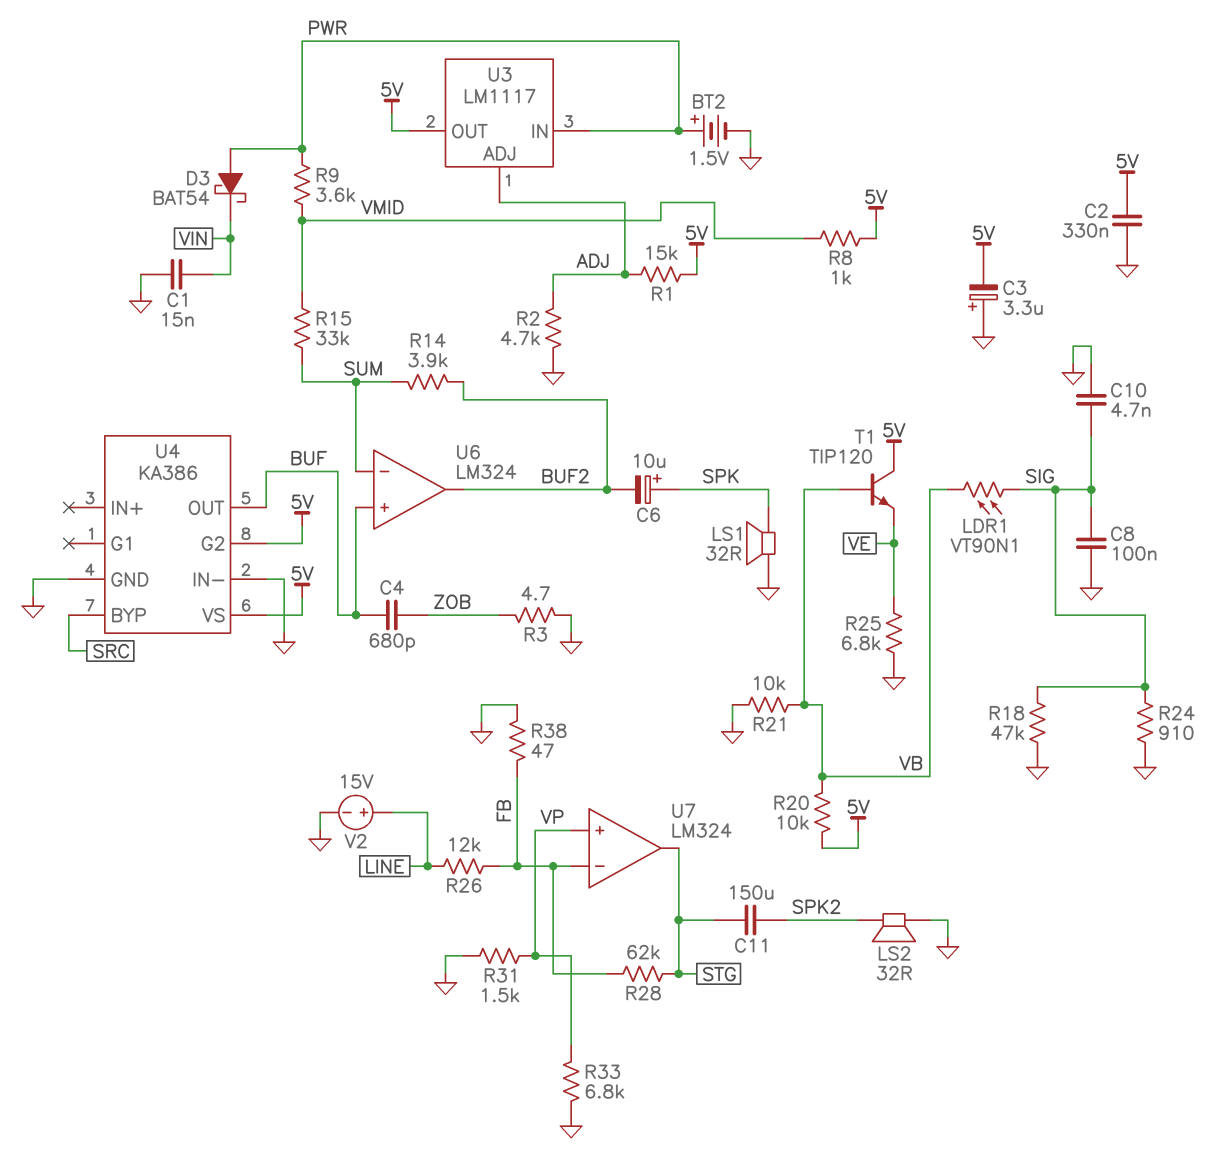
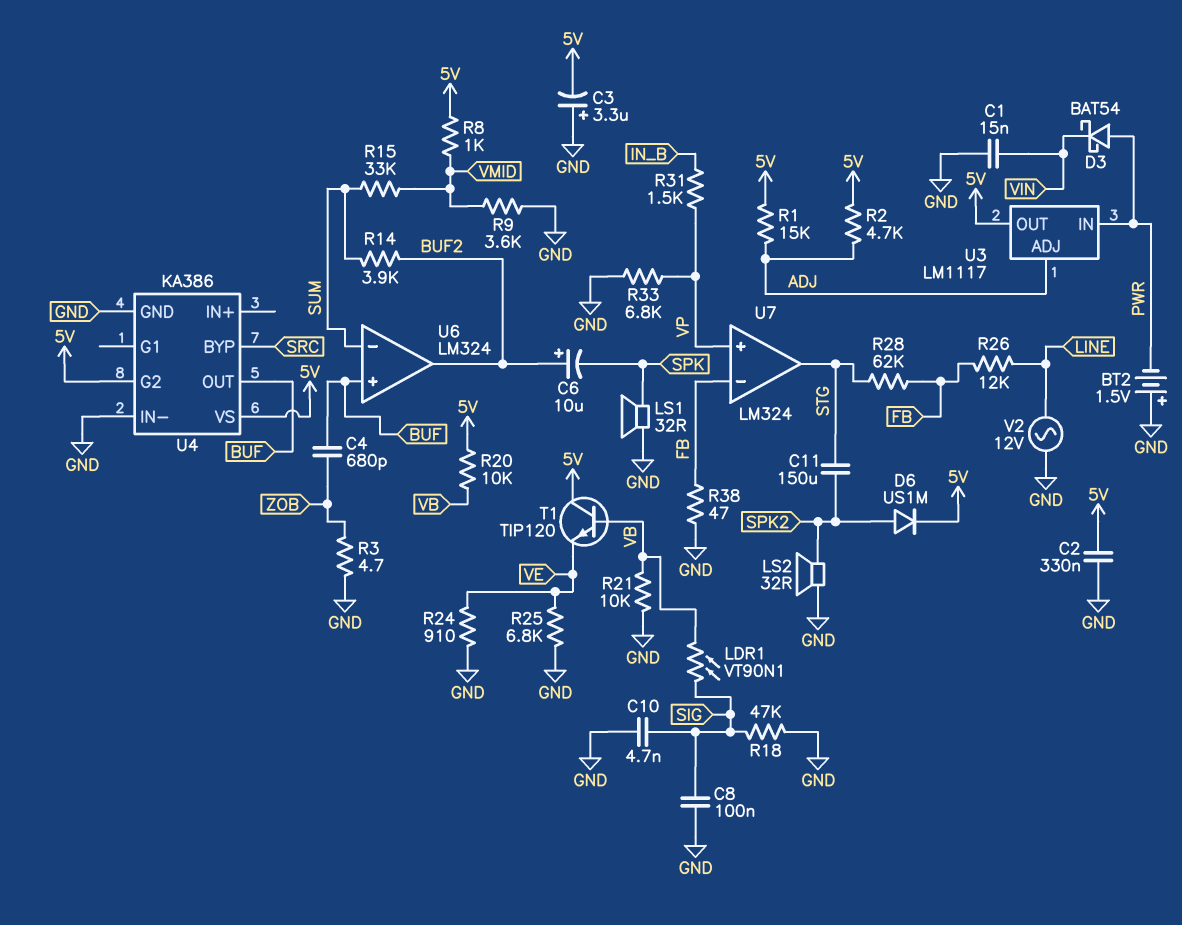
BT2: 1.5V (plus PWR, minus GND) -> 1.5V (plus GND, minus PWR)
C6: 10uF (plus SPK, minus BUF2) -> 10uF (plus BUF2, minus SPK)
D6: none -> diode US1M (A SPK2, K 5V)
R2: 4.7k (ADJ, GND) -> 4.7k (5V, ADJ)
R9: 3.6k (PWR, VMID) -> 3.6k (GND, VMID)
R24: 910 (GND, SIG) -> 910 (GND, VE)
R31: 1.5k (GND, VP) -> 1.5k (IN_B, VP)
V2: 15V (plus LINE, minus GND) -> AC 12V (GND, LINE)

